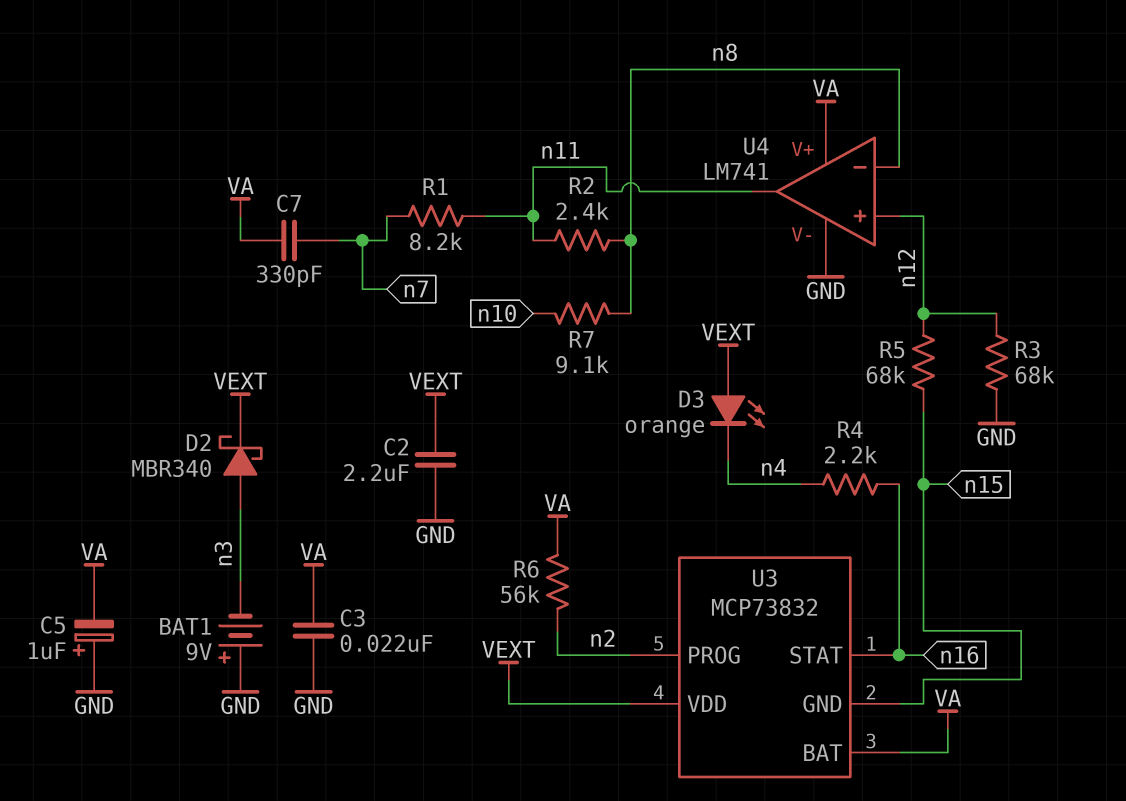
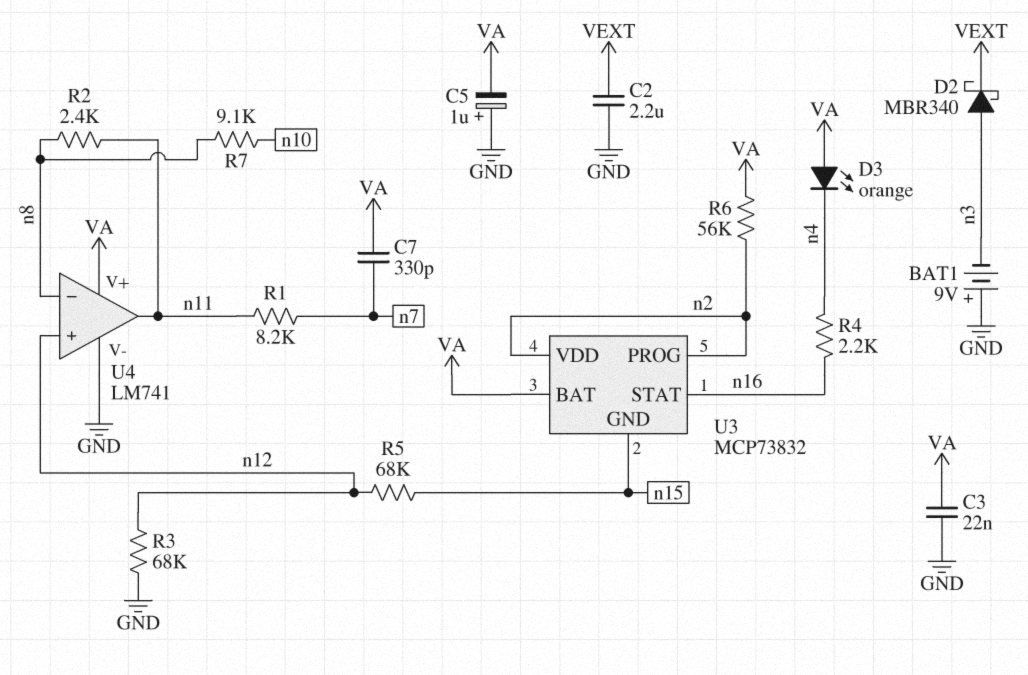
D3: LED orange (A VEXT, K n4) -> LED orange (A VA, K n4)
U3 pin VDD: VEXT -> n2

